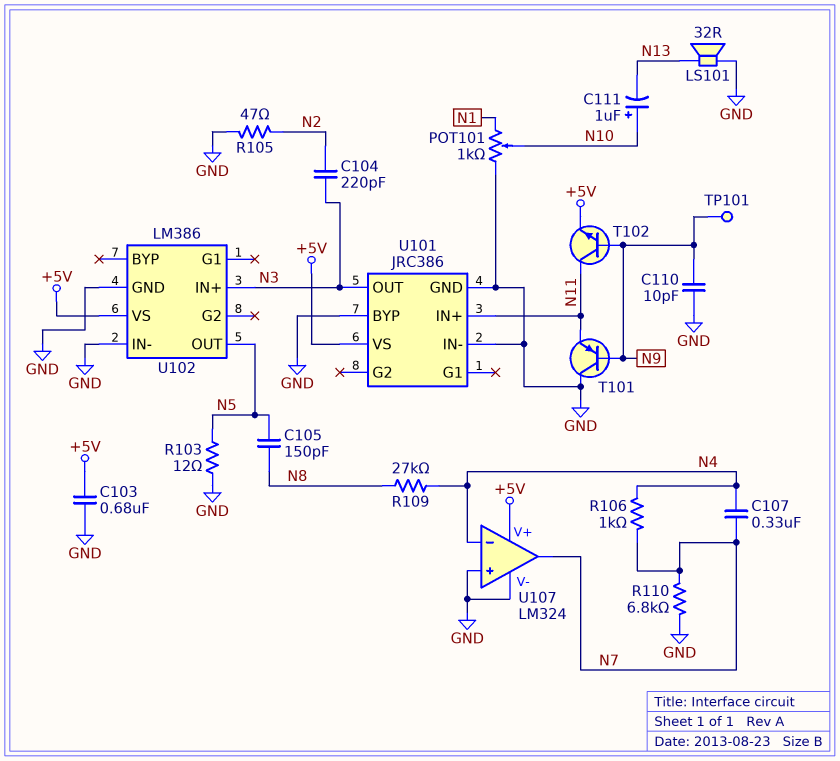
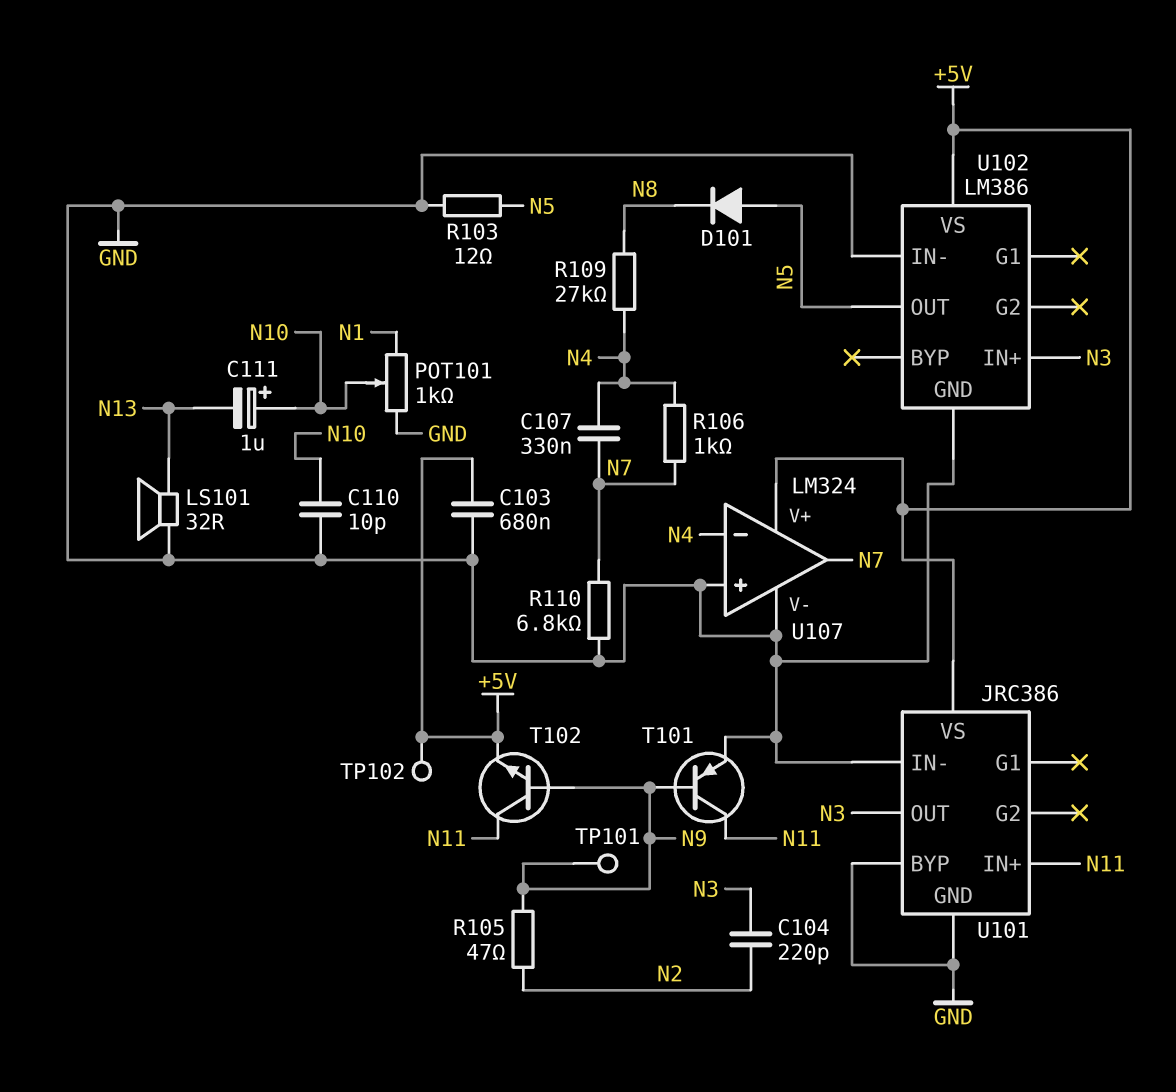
C105: 150pF (N5, N8) -> none
C110: 10pF (GND, N9) -> 10pF (GND, N10)
D101: none -> diode (A N5, K N8)
R105: 47 (GND, N2) -> 47 (N2, N9)
T101: PNP (B N9, C GND, E N11) -> PNP (B N9, C N11, E GND)
TP102: none -> test point (+5V)

